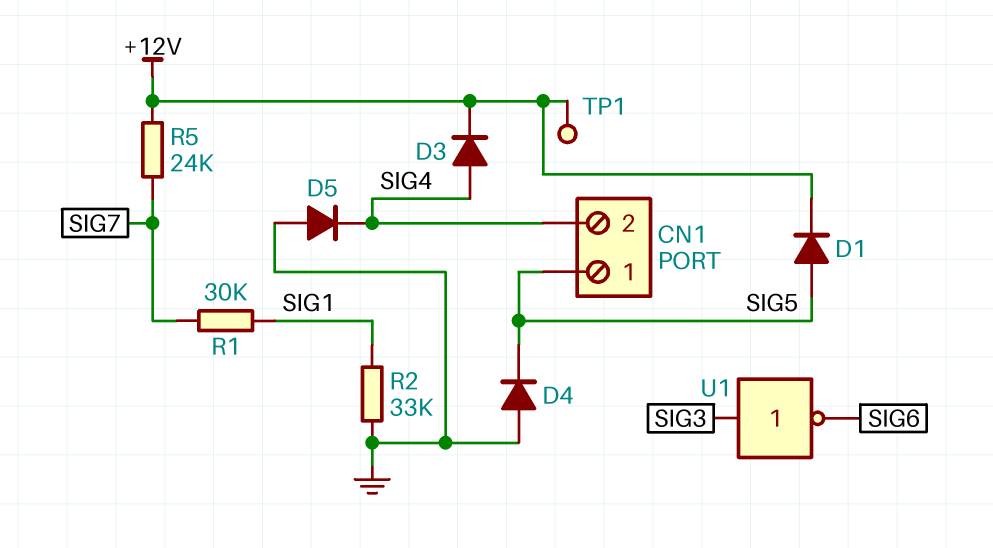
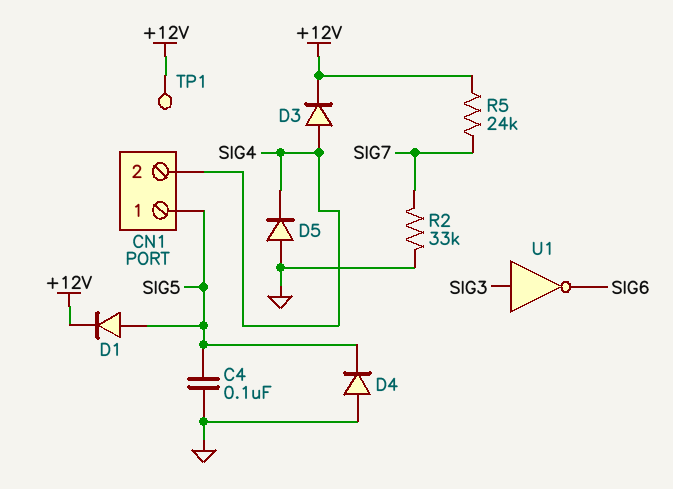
C4: none -> 100nF (GND, SIG5)
R1: 30k (SIG1, SIG7) -> none
R2: 33k (GND, SIG1) -> 33k (GND, SIG7)

